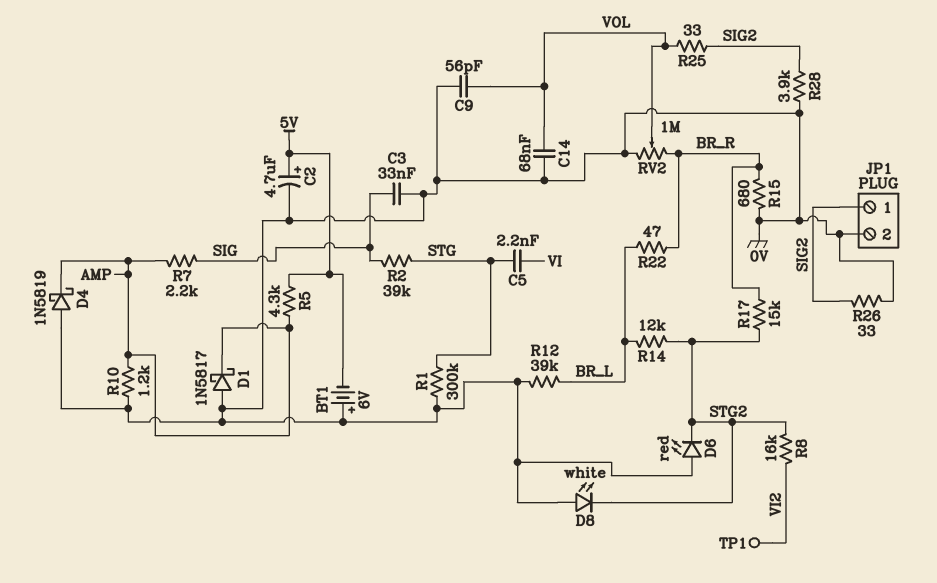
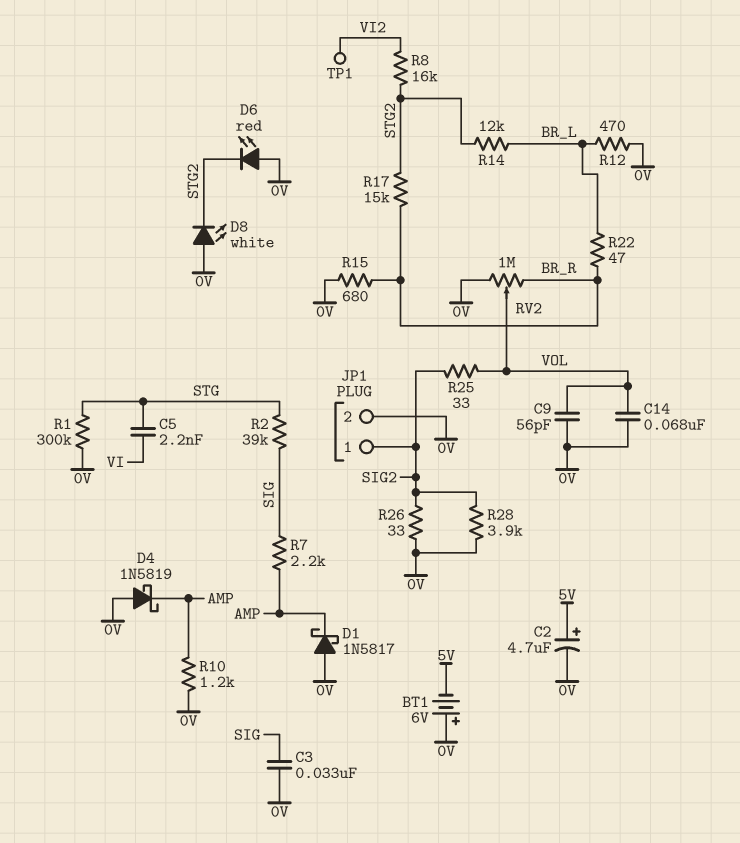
R5: 4.3k (5V, AMP) -> none
R12: 39k (0V, BR_L) -> 470 (0V, BR_L)

